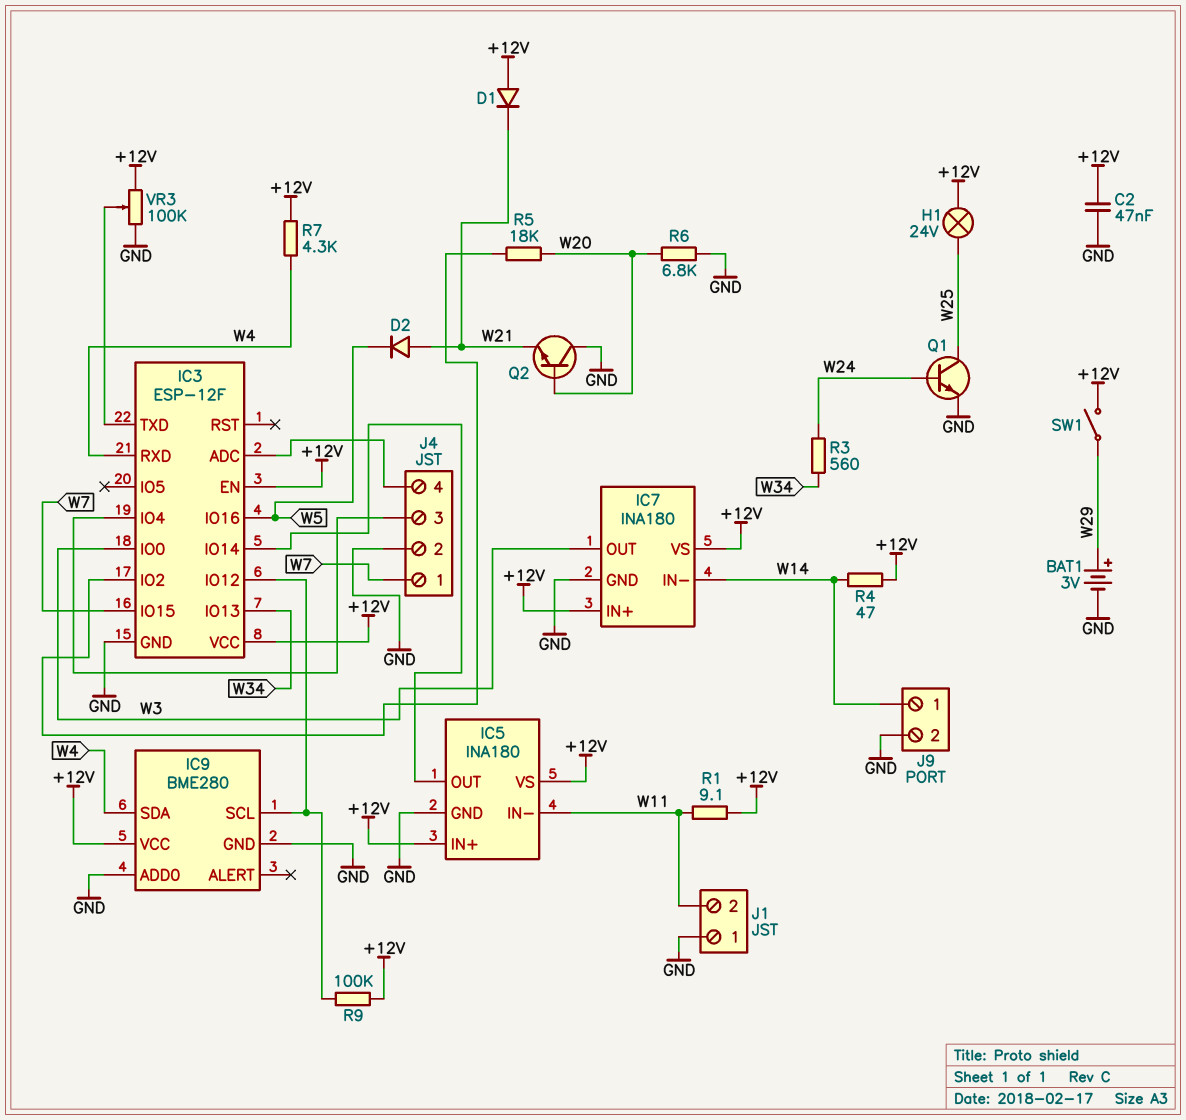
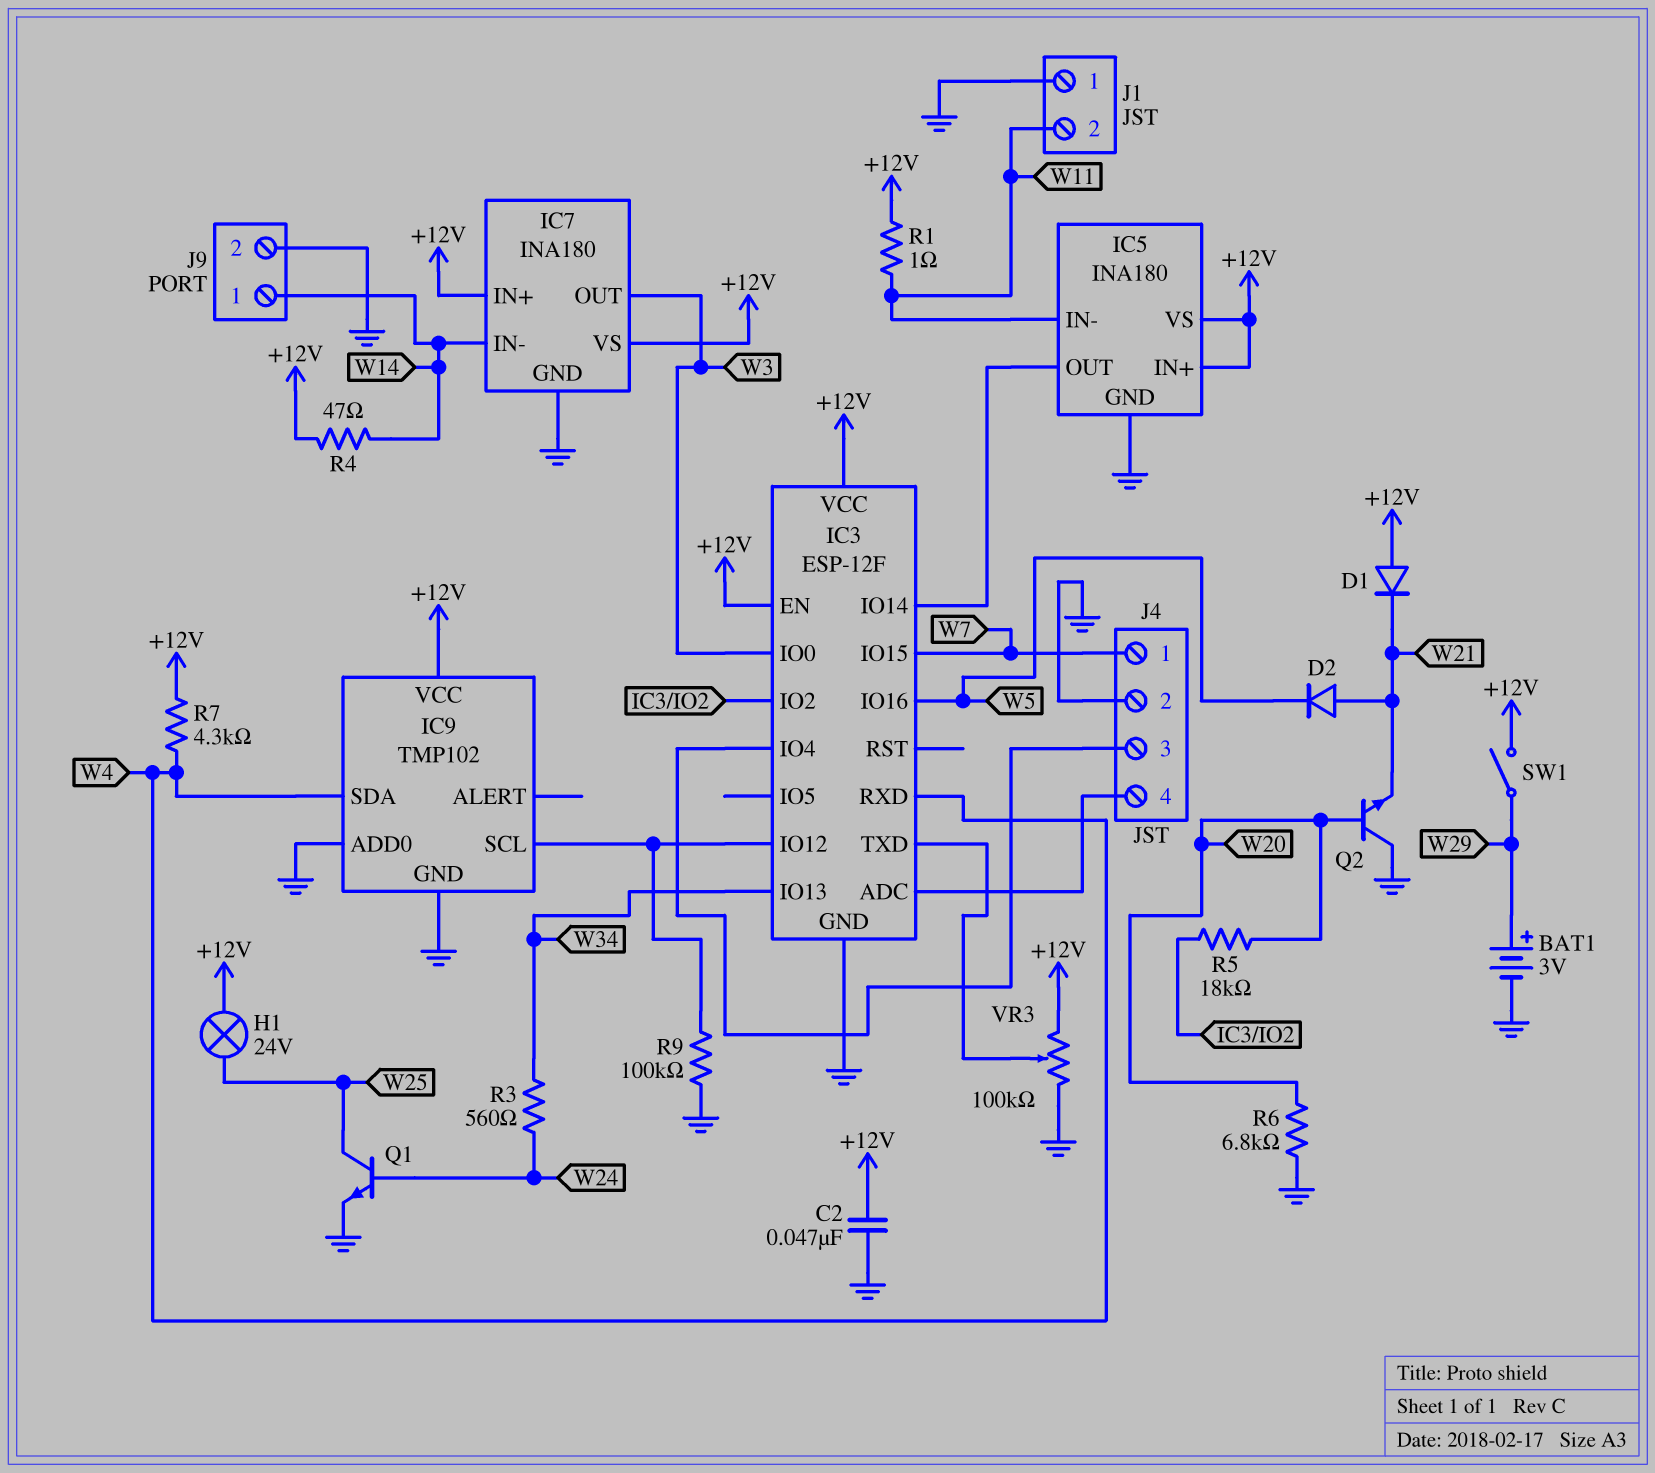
IC9: BME280 -> TMP102
R1: 9.1 (+12V, W11) -> 1 (+12V, W11)
R9: 100k (+12V, IC3/IO12) -> 100k (GND, IC3/IO12)

